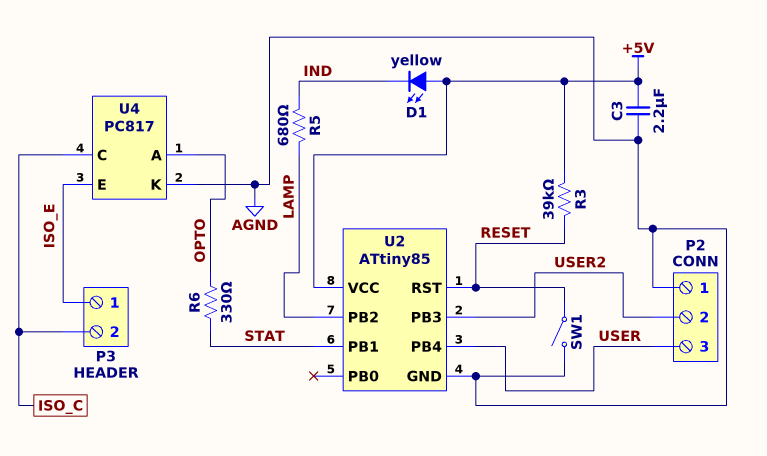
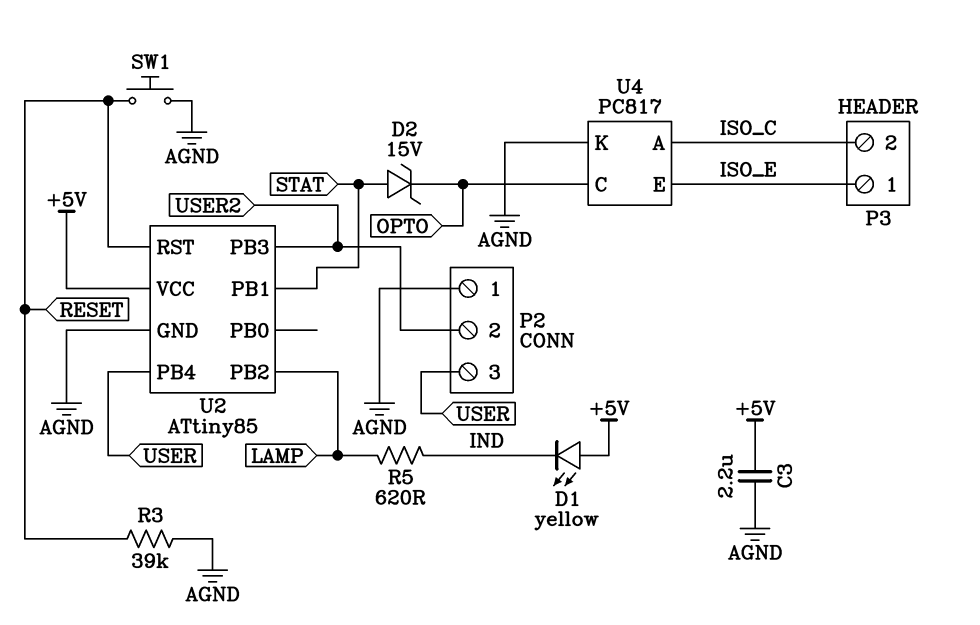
D2: none -> zener 15V (A STAT, K OPTO)
R3: 39k (+5V, RESET) -> 39k (AGND, RESET)
R5: 680 (IND, LAMP) -> 620 (IND, LAMP)
R6: 330 (OPTO, STAT) -> none
SW1: switch (AGND, RESET) -> button (AGND, RESET)
U4 pin A: OPTO -> ISO_C
U4 pin C: ISO_C -> OPTO

